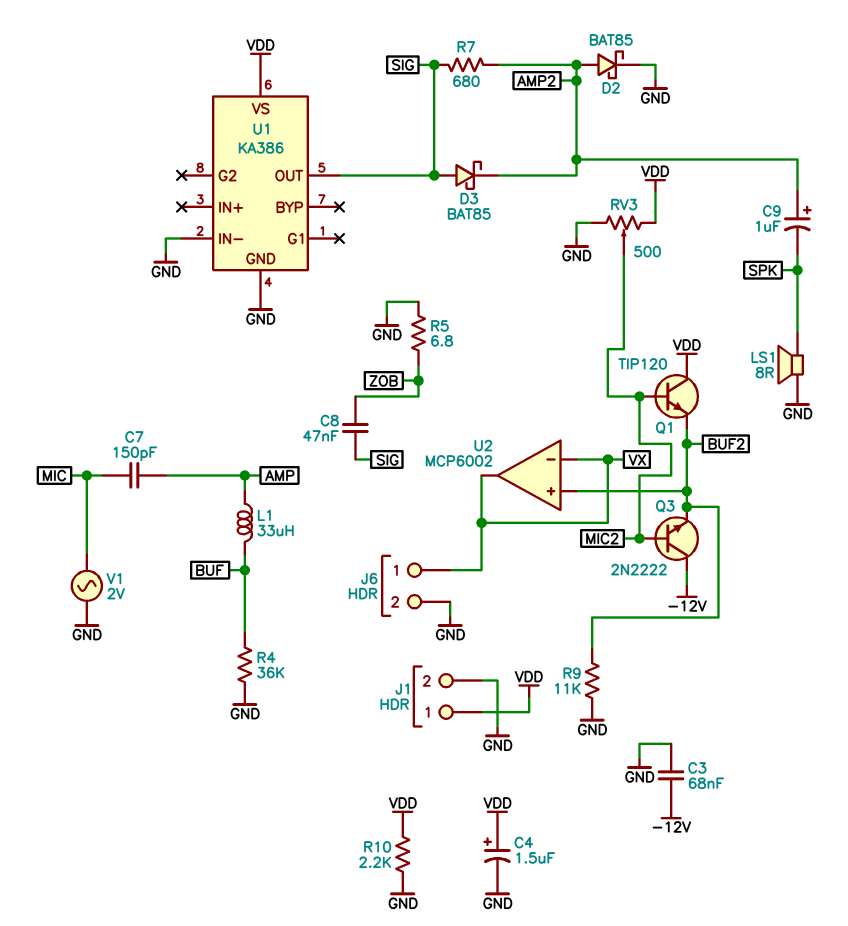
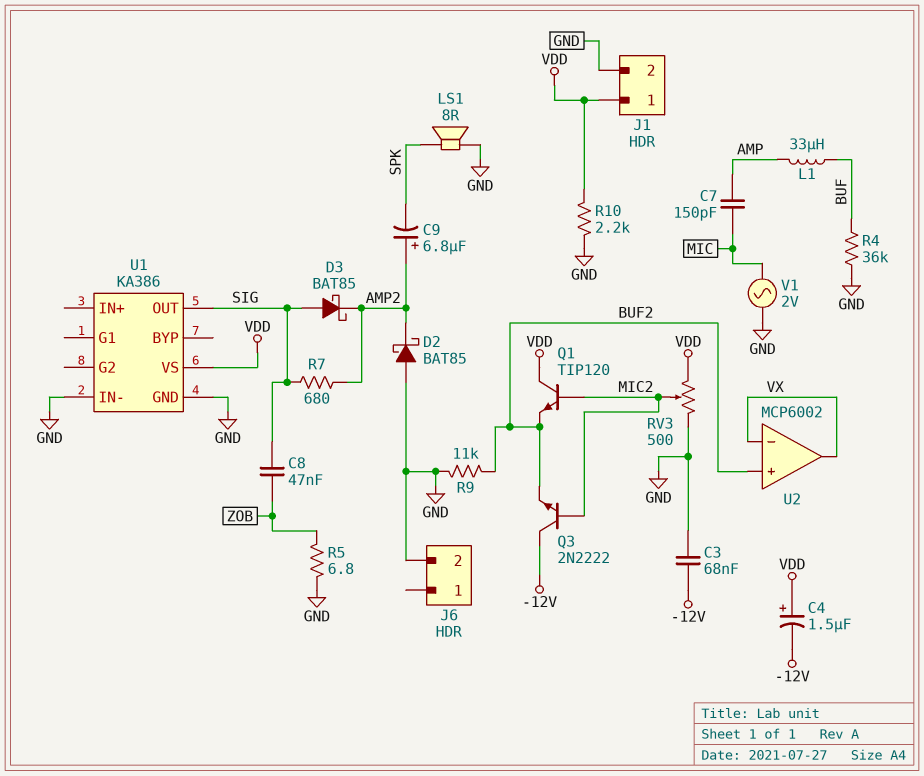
C4: 1.5uF (plus VDD, minus GND) -> 1.5uF (plus VDD, minus -12V)
C9: 1uF (plus AMP2, minus SPK) -> 6.8uF (plus AMP2, minus SPK)
D2: schottky BAT85 (A AMP2, K GND) -> schottky BAT85 (A GND, K AMP2)
J6 pin 1: VX -> none

